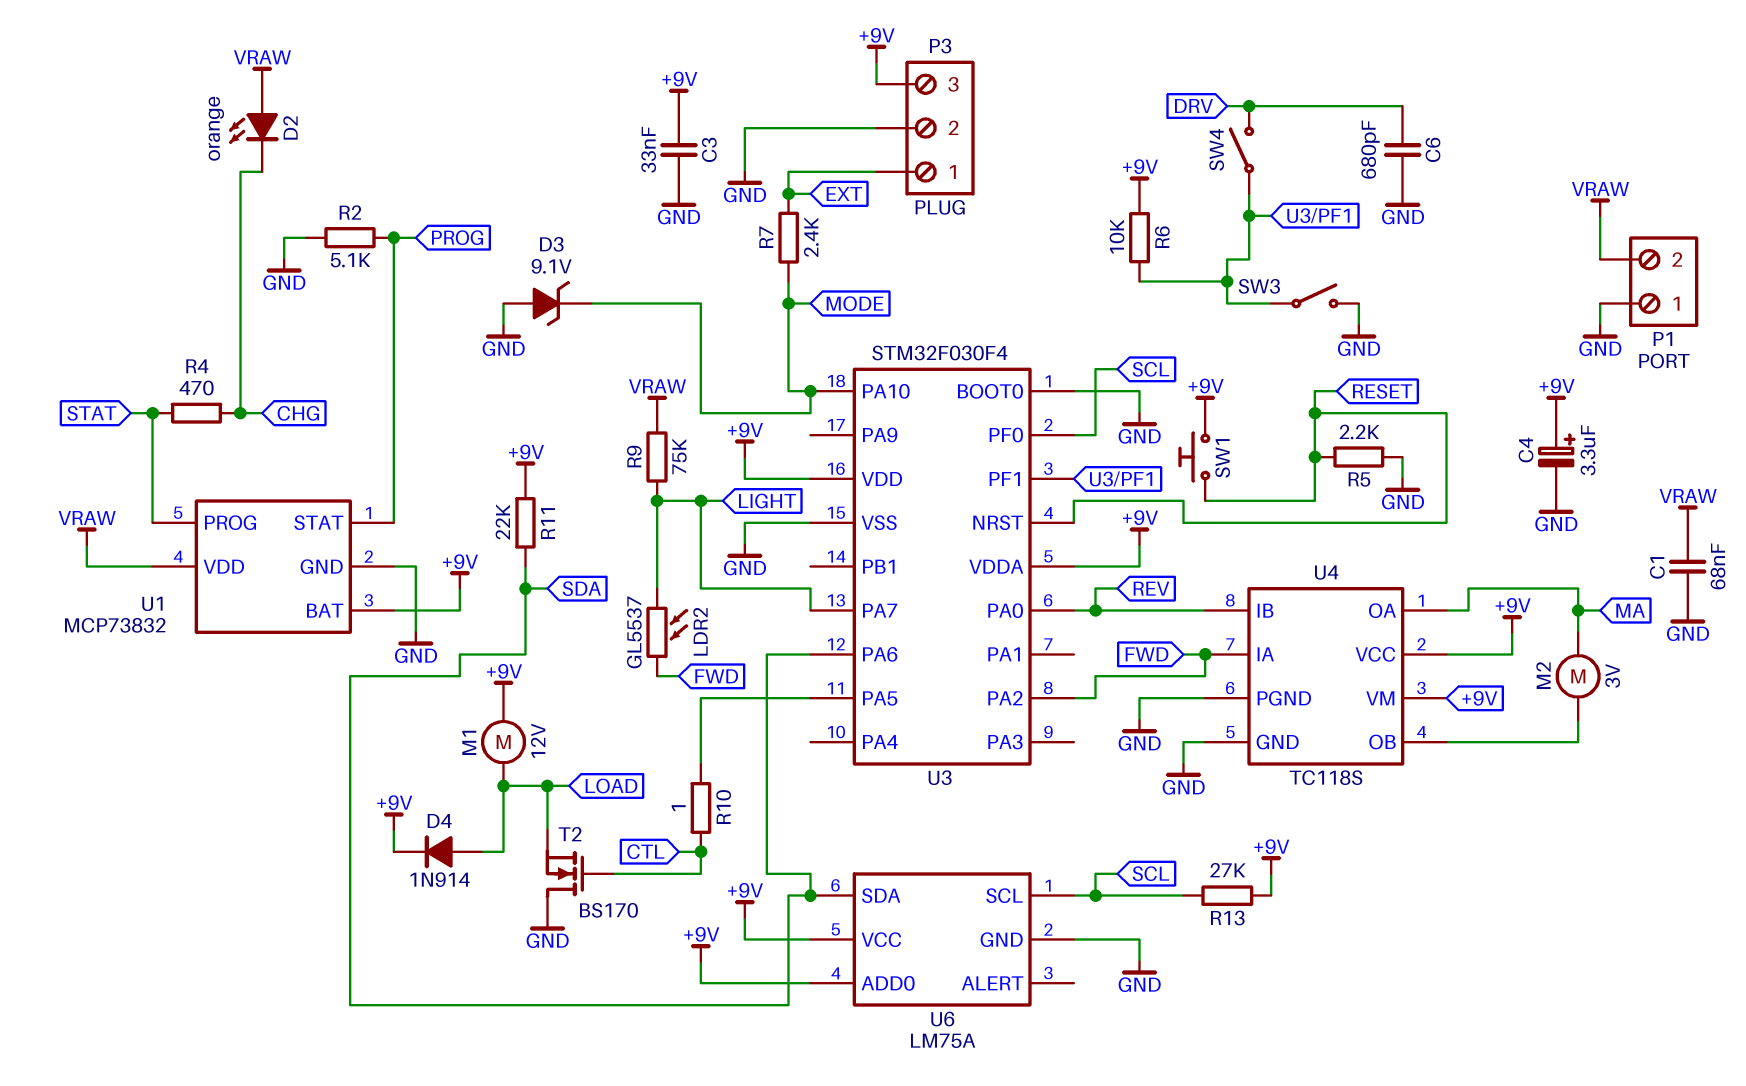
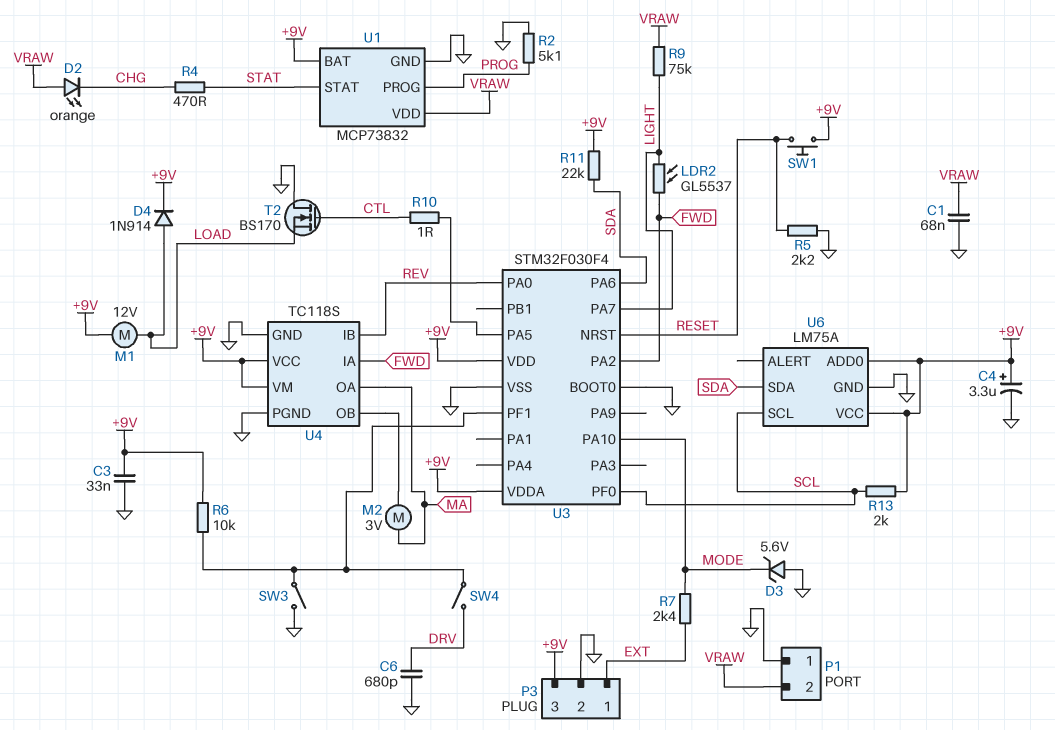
D3: zener 9.1V (A GND, K MODE) -> zener 5.6V (A GND, K MODE)
R13: 27k (+9V, SCL) -> 2k (+9V, SCL)
U1 pin PROG: STAT -> PROG
U1 pin STAT: PROG -> STAT

